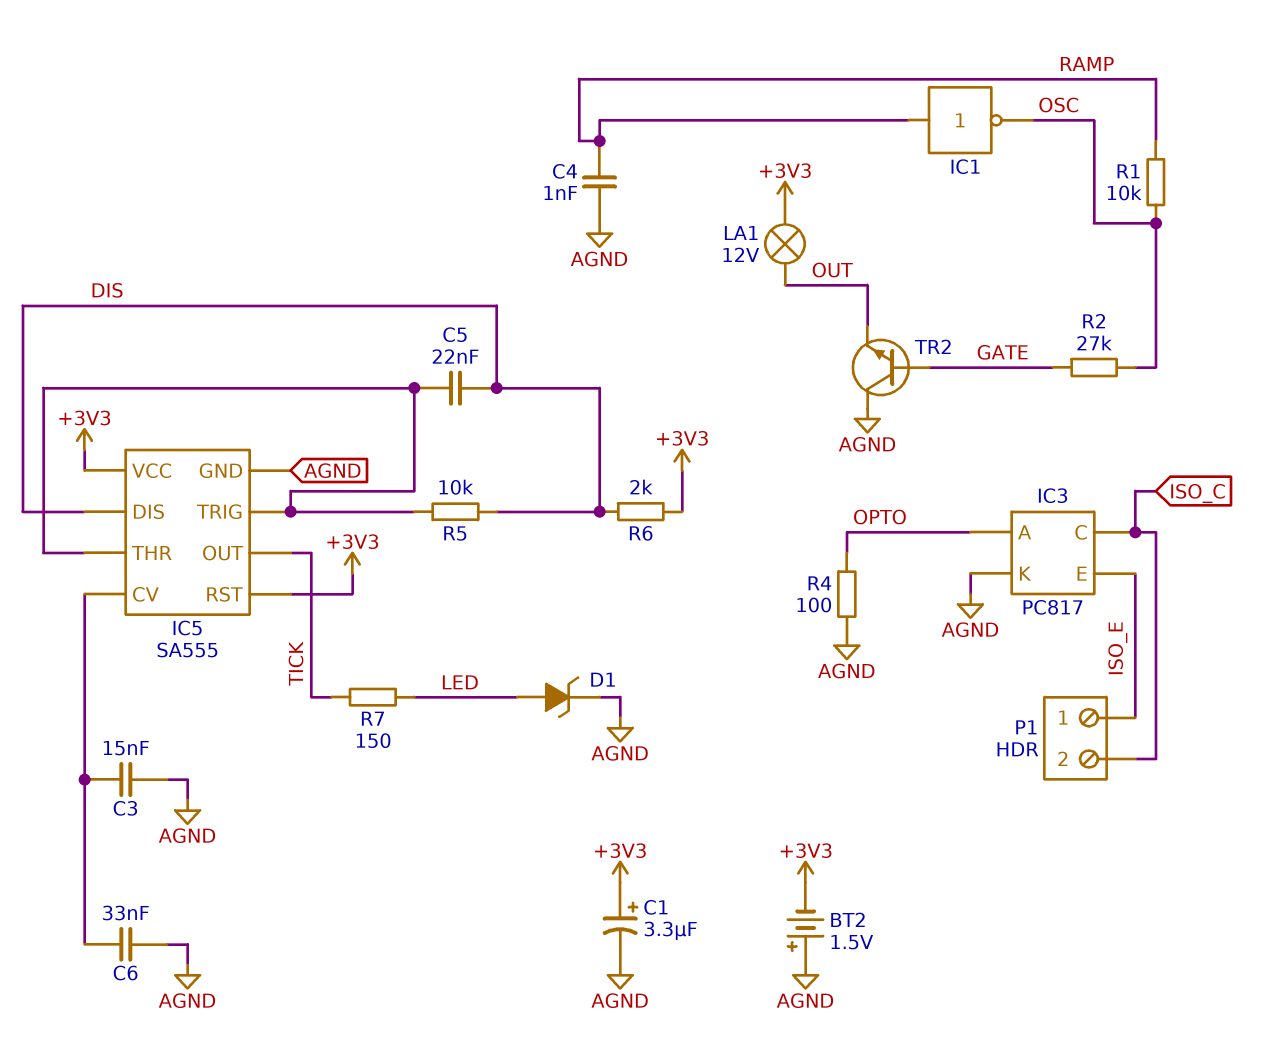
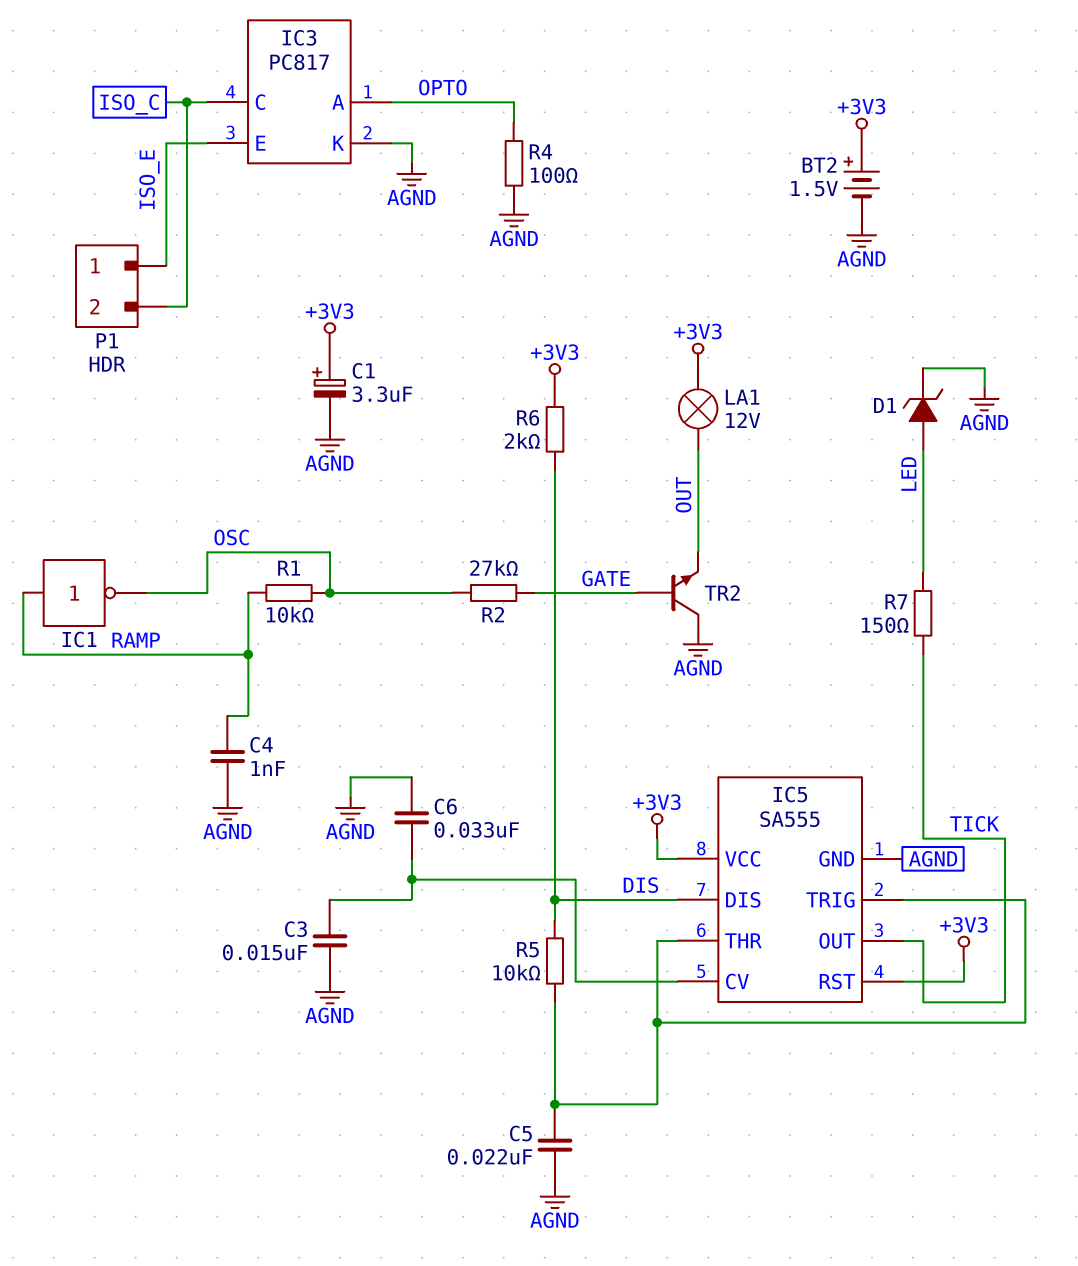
BT2: 1.5V (plus AGND, minus +3V3) -> 1.5V (plus +3V3, minus AGND)
C5: 22nF (DIS, IC5/THR) -> 22nF (AGND, IC5/THR)

